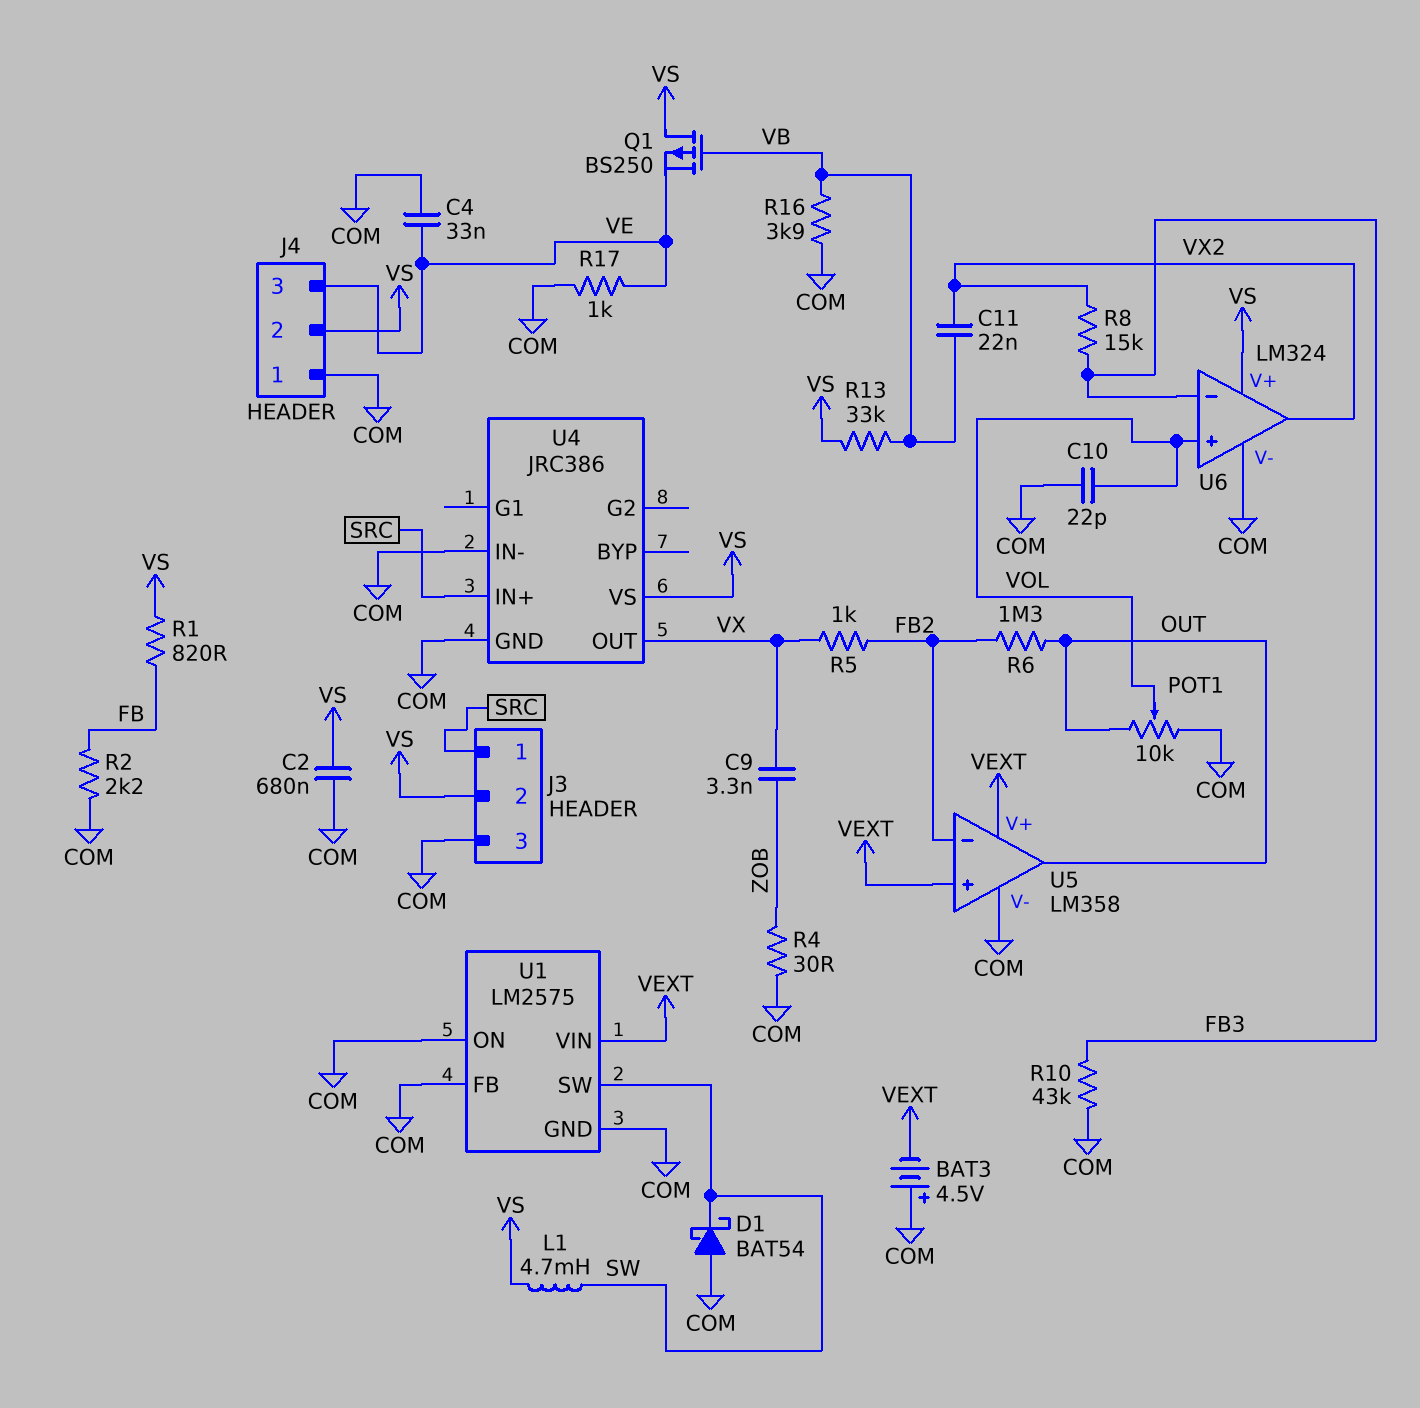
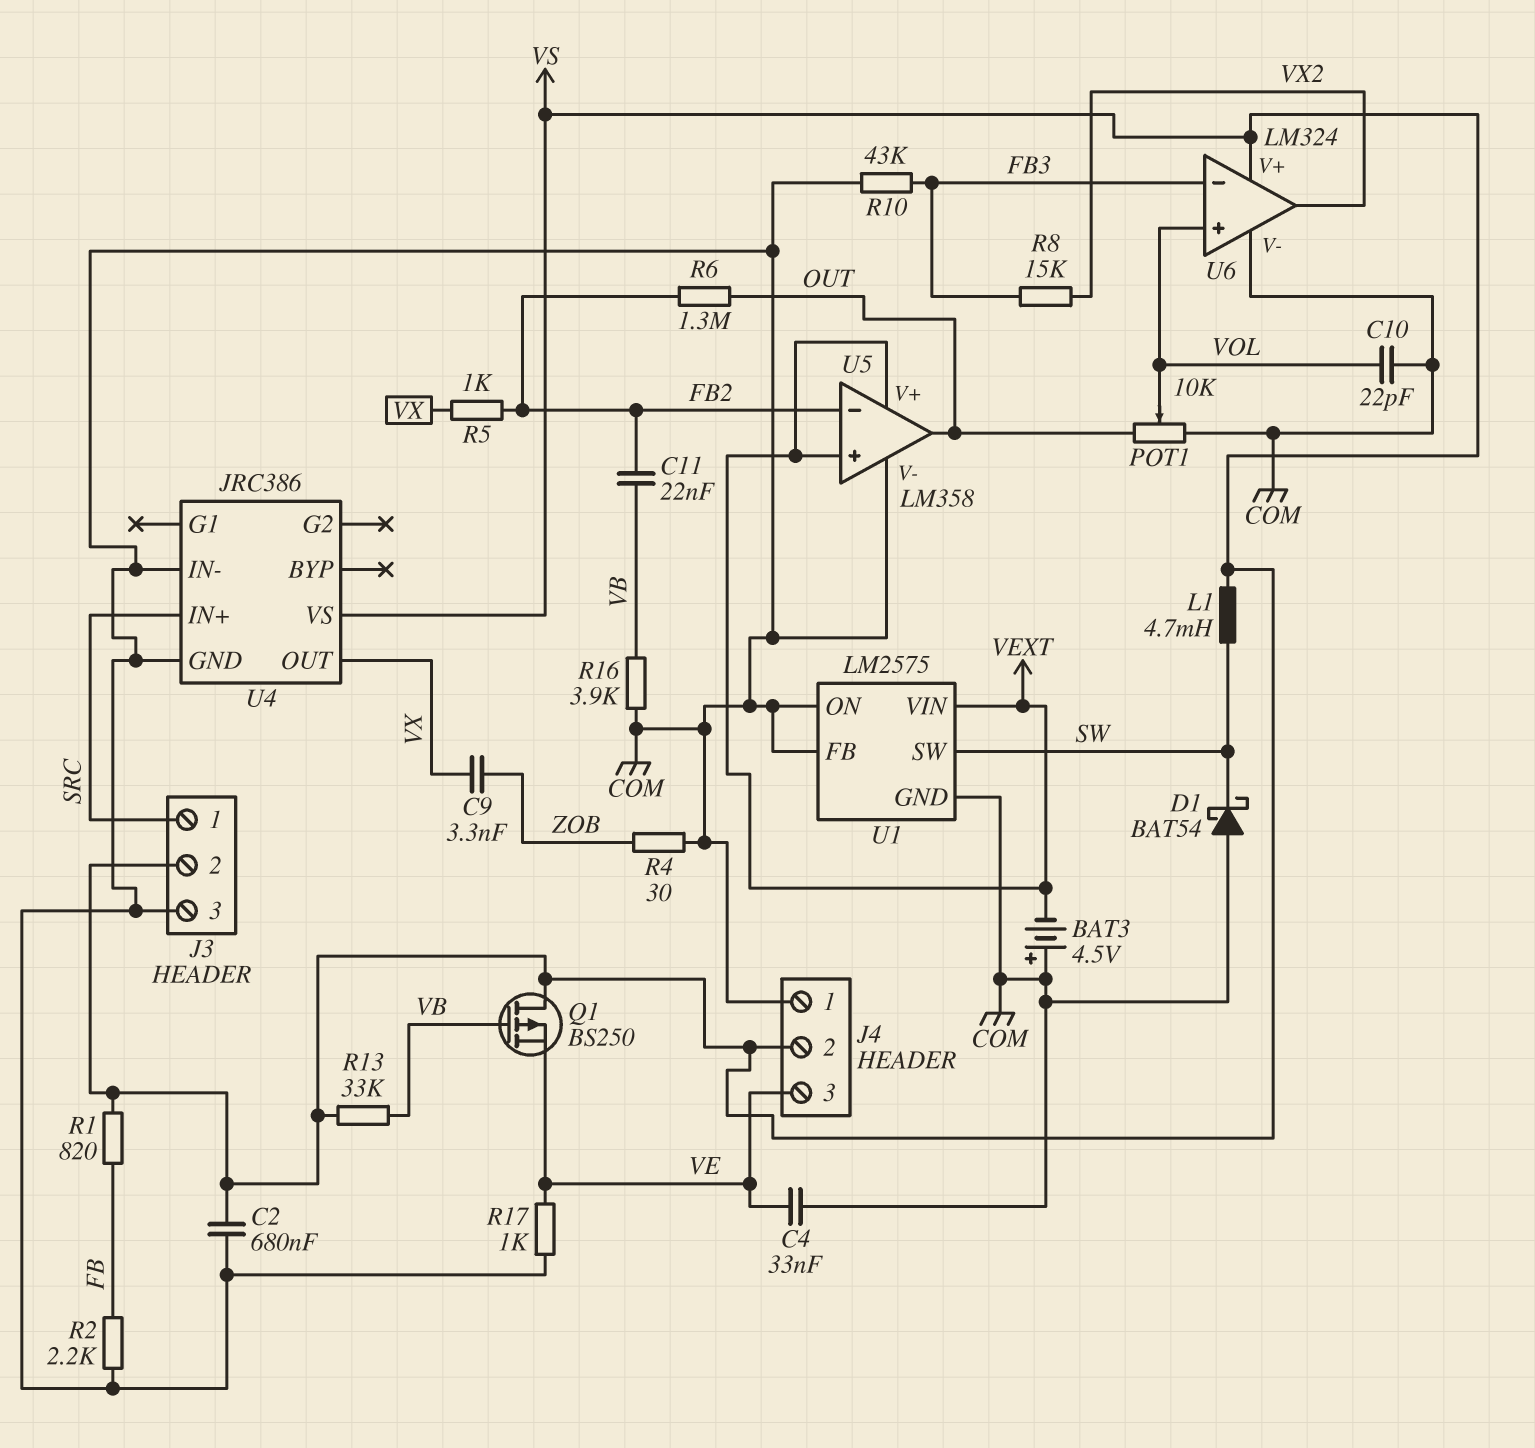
C11: 22nF (VB, VX2) -> 22nF (FB2, VB)

